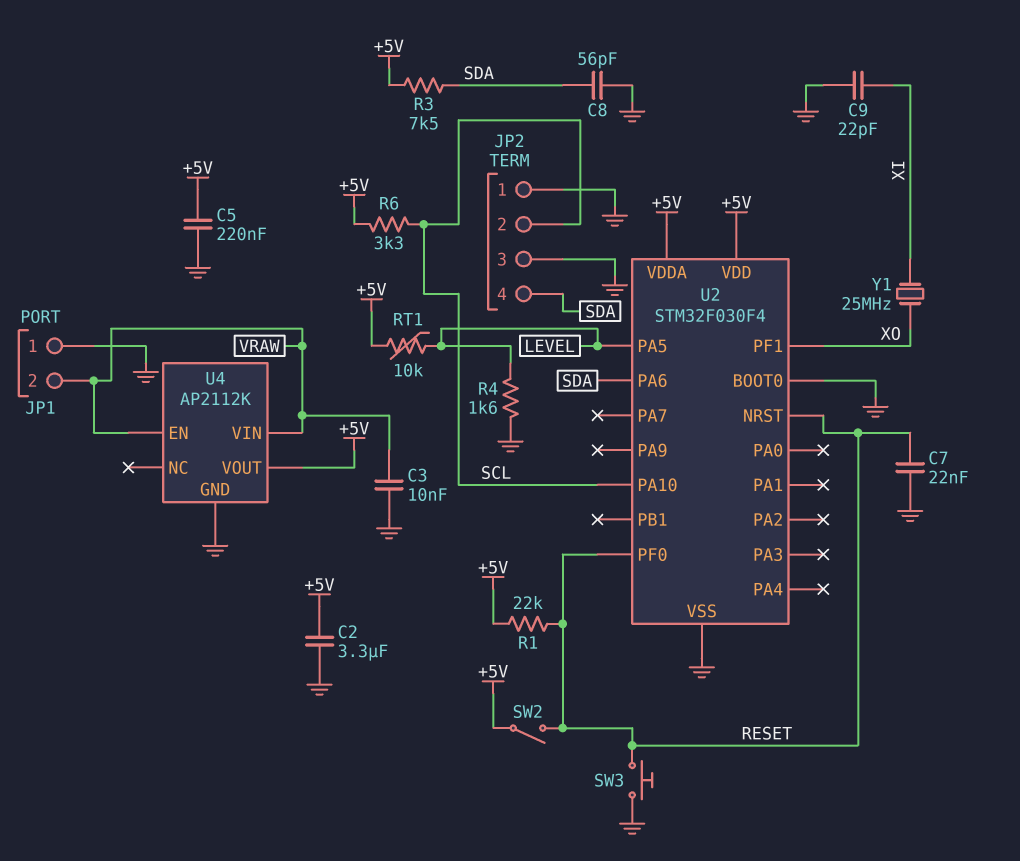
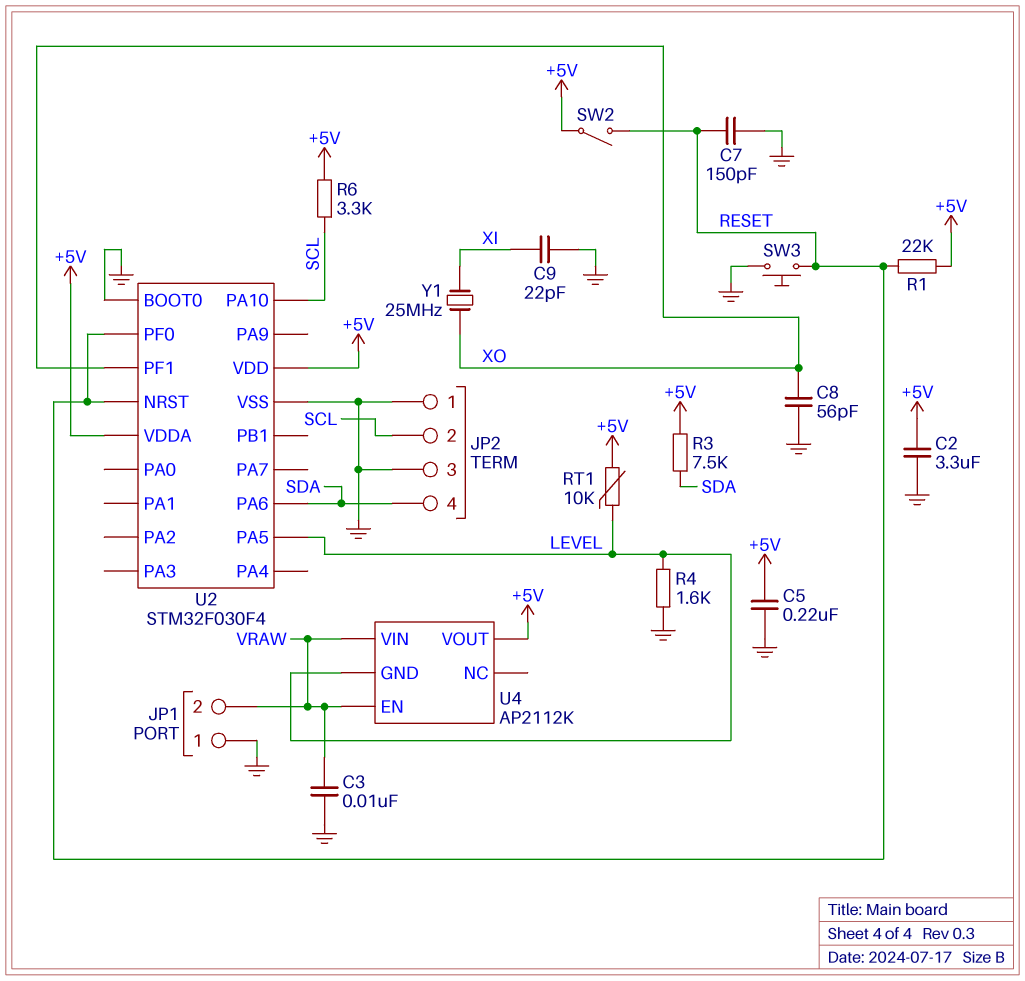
C7: 22nF (GND, RESET) -> 150pF (GND, RESET)
C8: 56pF (GND, SDA) -> 56pF (GND, XO)
U4 pin GND: GND -> LEVEL

